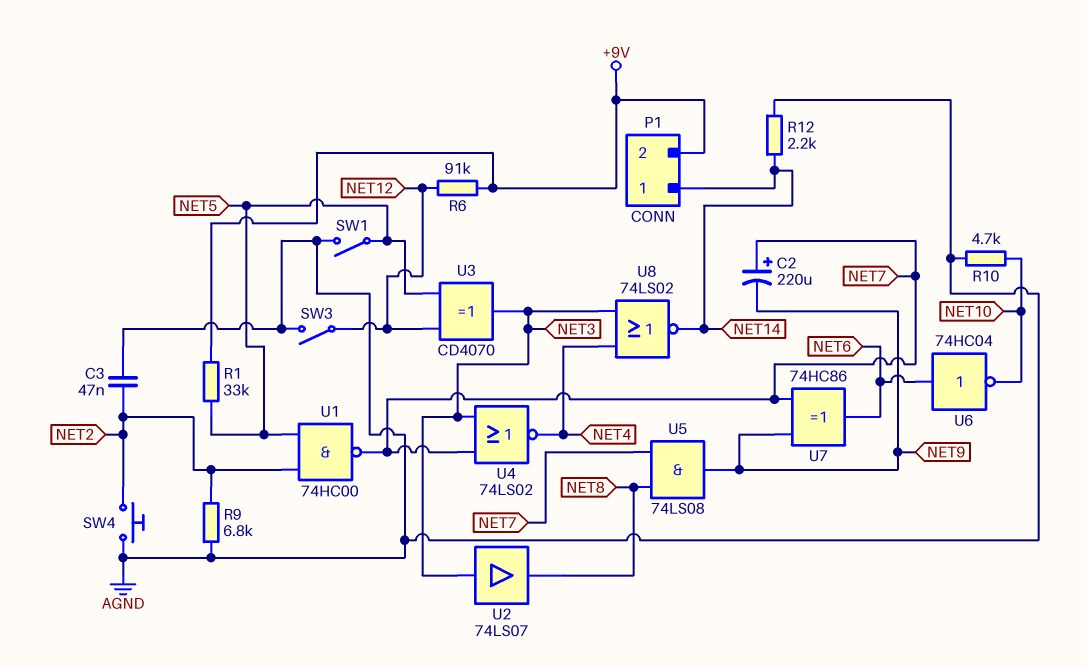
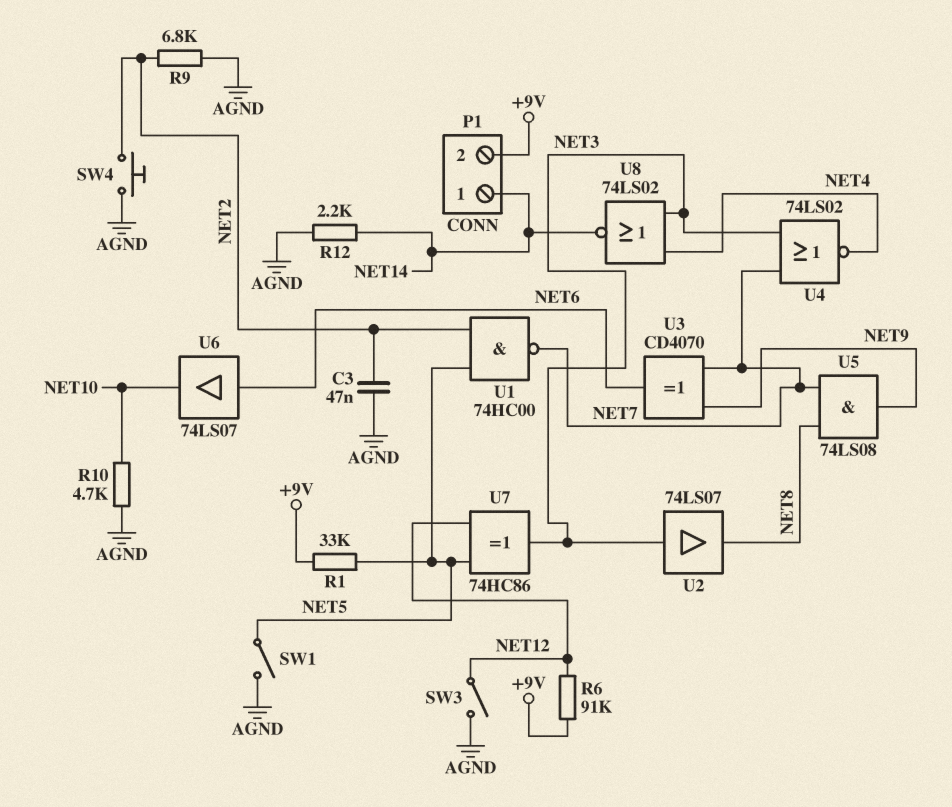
C2: 220uF (plus NET7, minus NET9) -> none
U3: XOR CD4070 (in NET5, in NET12, out NET3) -> XOR CD4070 (in NET7, in NET9, out NET6)
U6: NOT 74HC04 (in NET6, out NET10) -> buffer 74LS07 (in NET6, out NET10)
U7: XOR 74HC86 (in NET7, in NET9, out NET6) -> XOR 74HC86 (in NET5, in NET12, out NET3)

